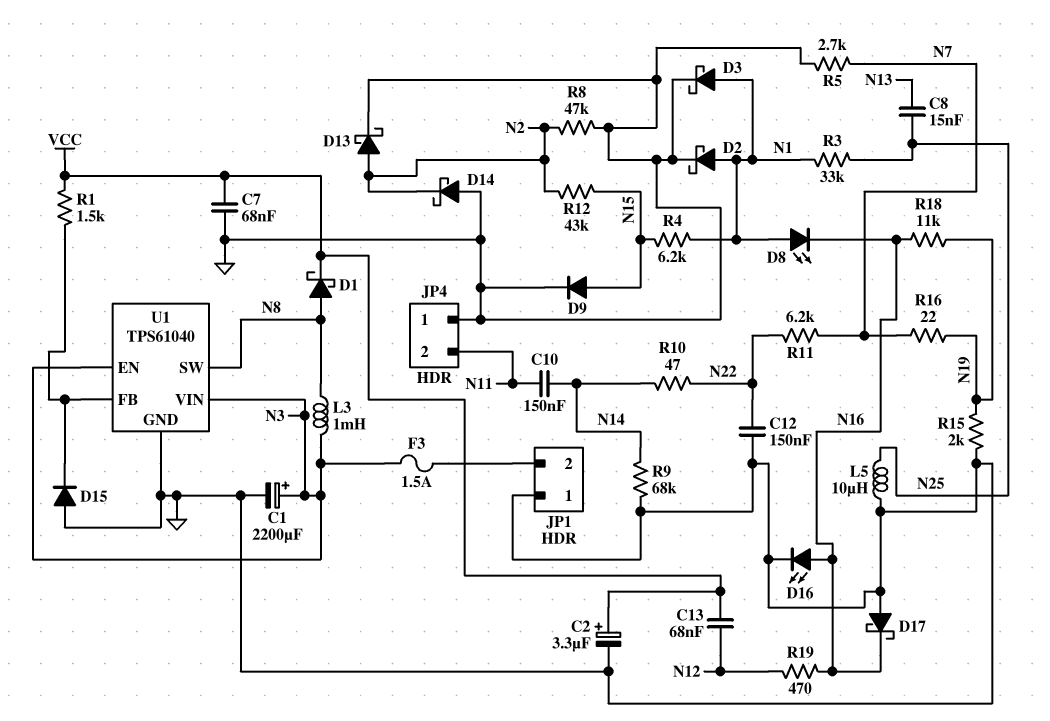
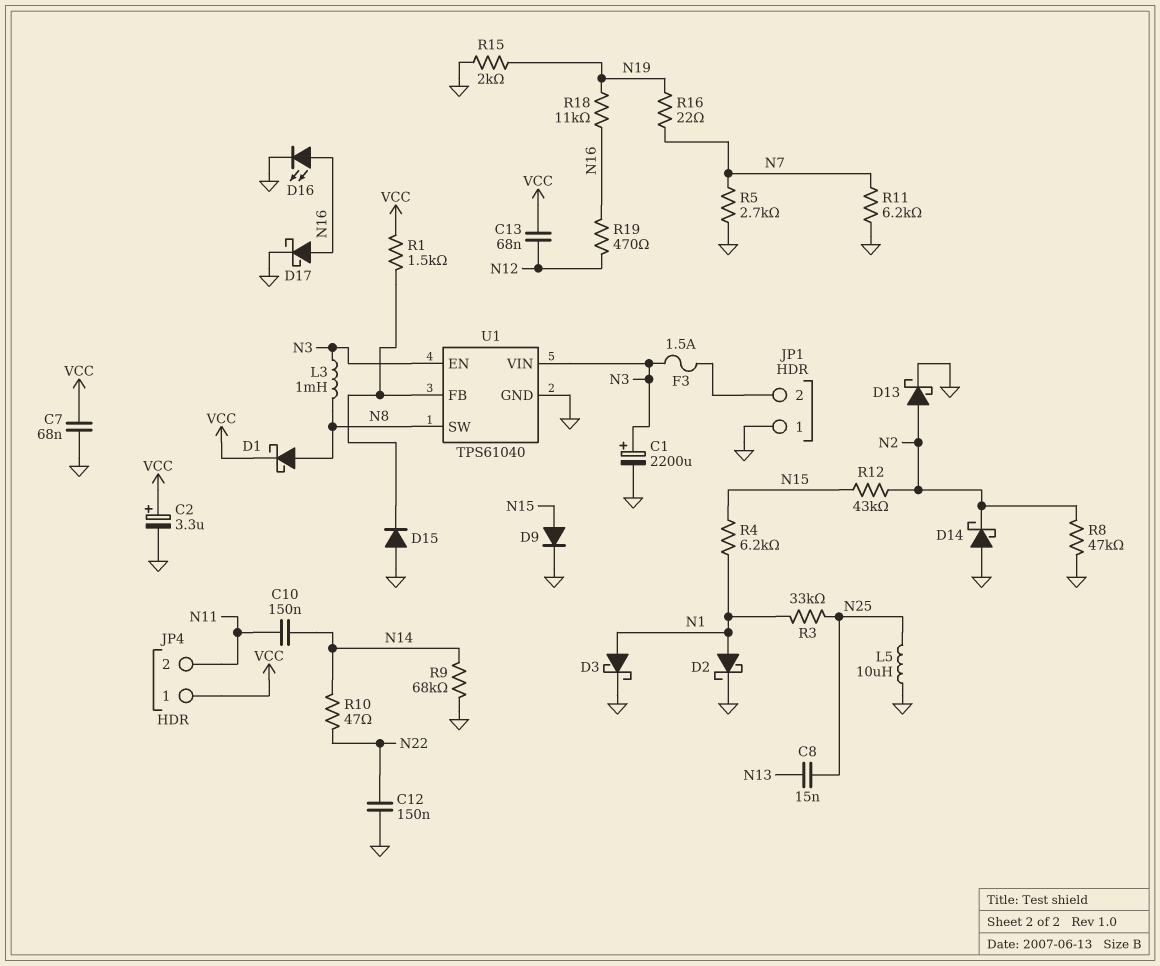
D8: LED (A N1, K N16) -> none
D17: schottky (A GND, K N16) -> schottky (A N16, K GND)
JP4 pin 1: GND -> VCC
R11: 6.2k (N7, N22) -> 6.2k (GND, N7)

